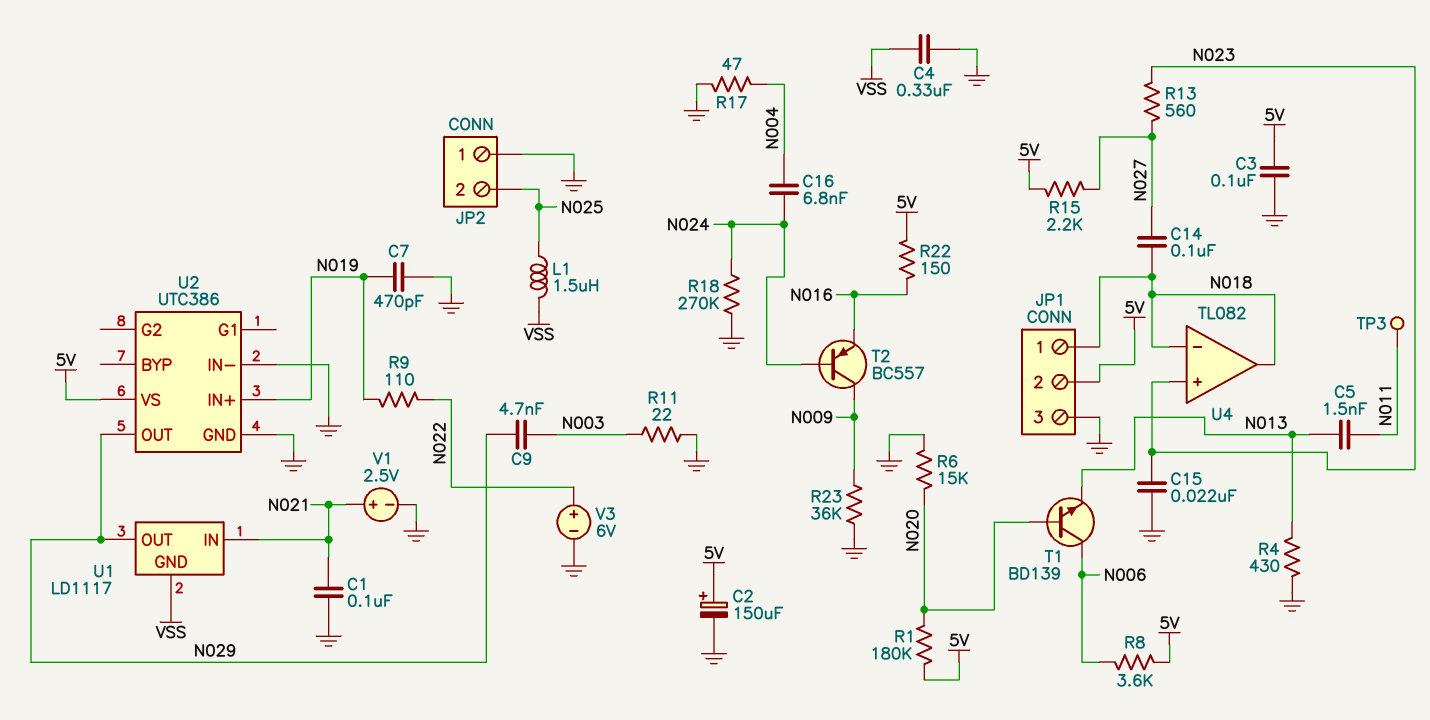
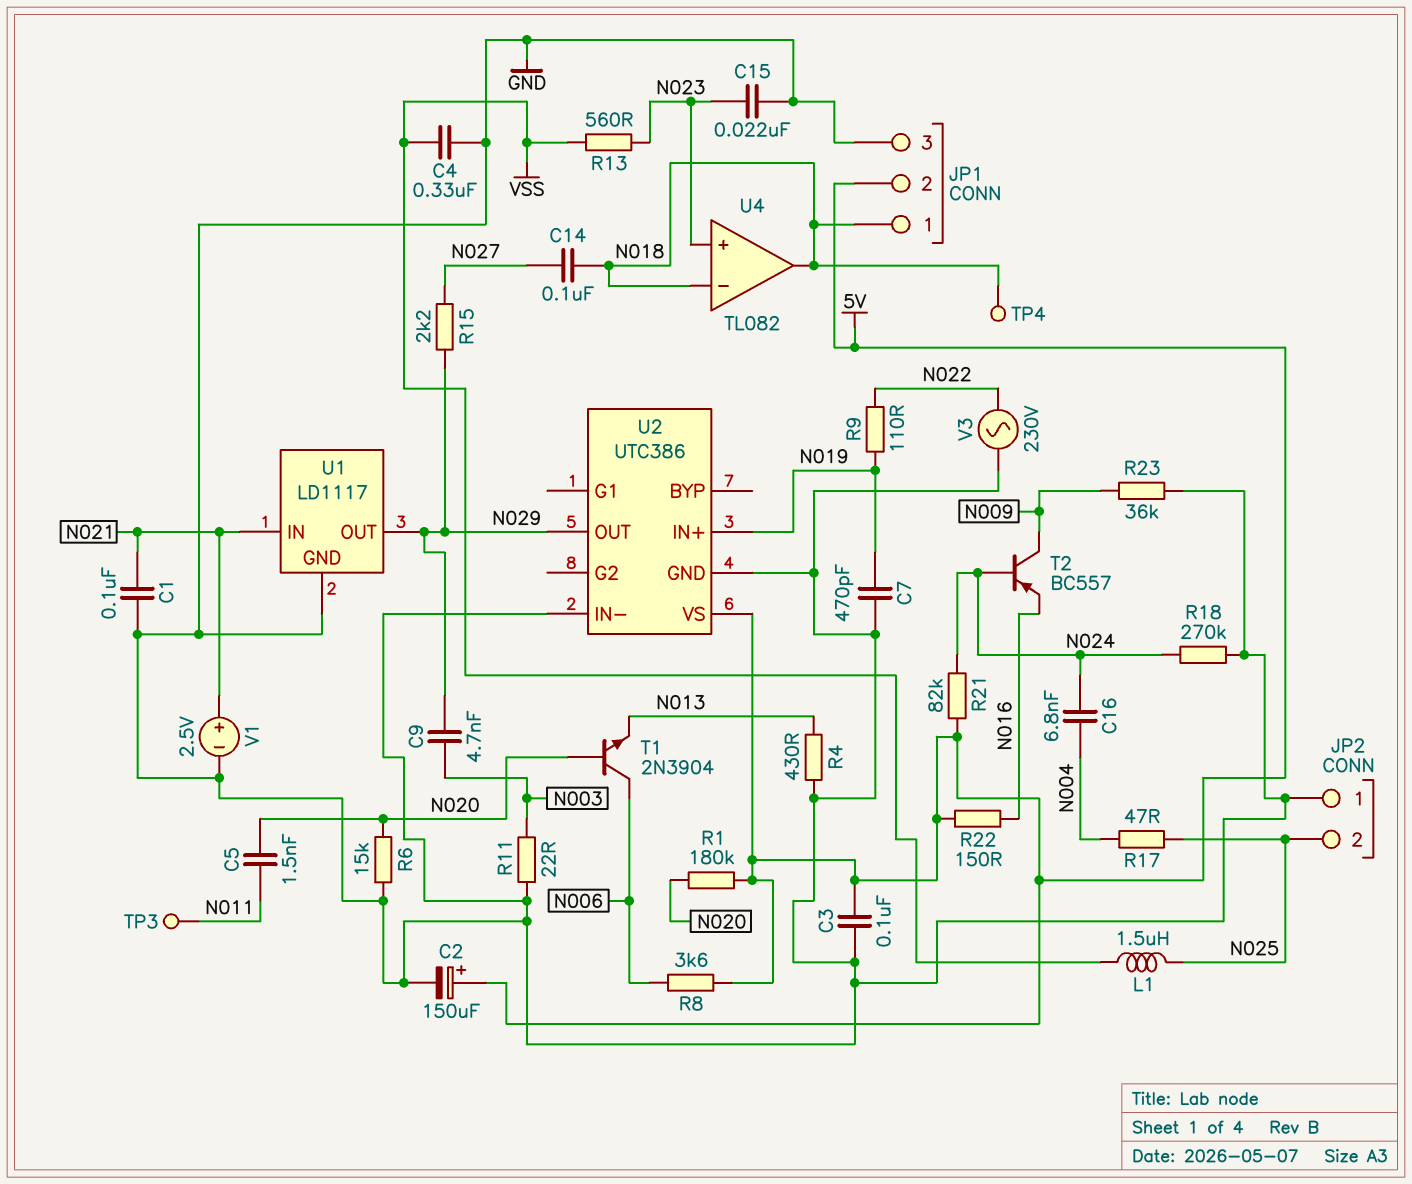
C5: 1.5nF (N011, N013) -> 1.5nF (N011, N020)
R13: 560 (N023, N027) -> 560 (N023, VSS)
R15: 2.2k (5V, N027) -> 2.2k (N027, N029)
R17: 47 (GND, N004) -> 47 (N004, N025)
R21: none -> 82k (5V, N024)
T1: NPN BD139 (B N020, C N006, E N013) -> NPN 2N3904 (B N020, C N006, E N013)
TP4: none -> test point (N018)
U1 pin GND: VSS -> GND
V3: 6V (plus N022, minus GND) -> AC 230V (GND, N022)

